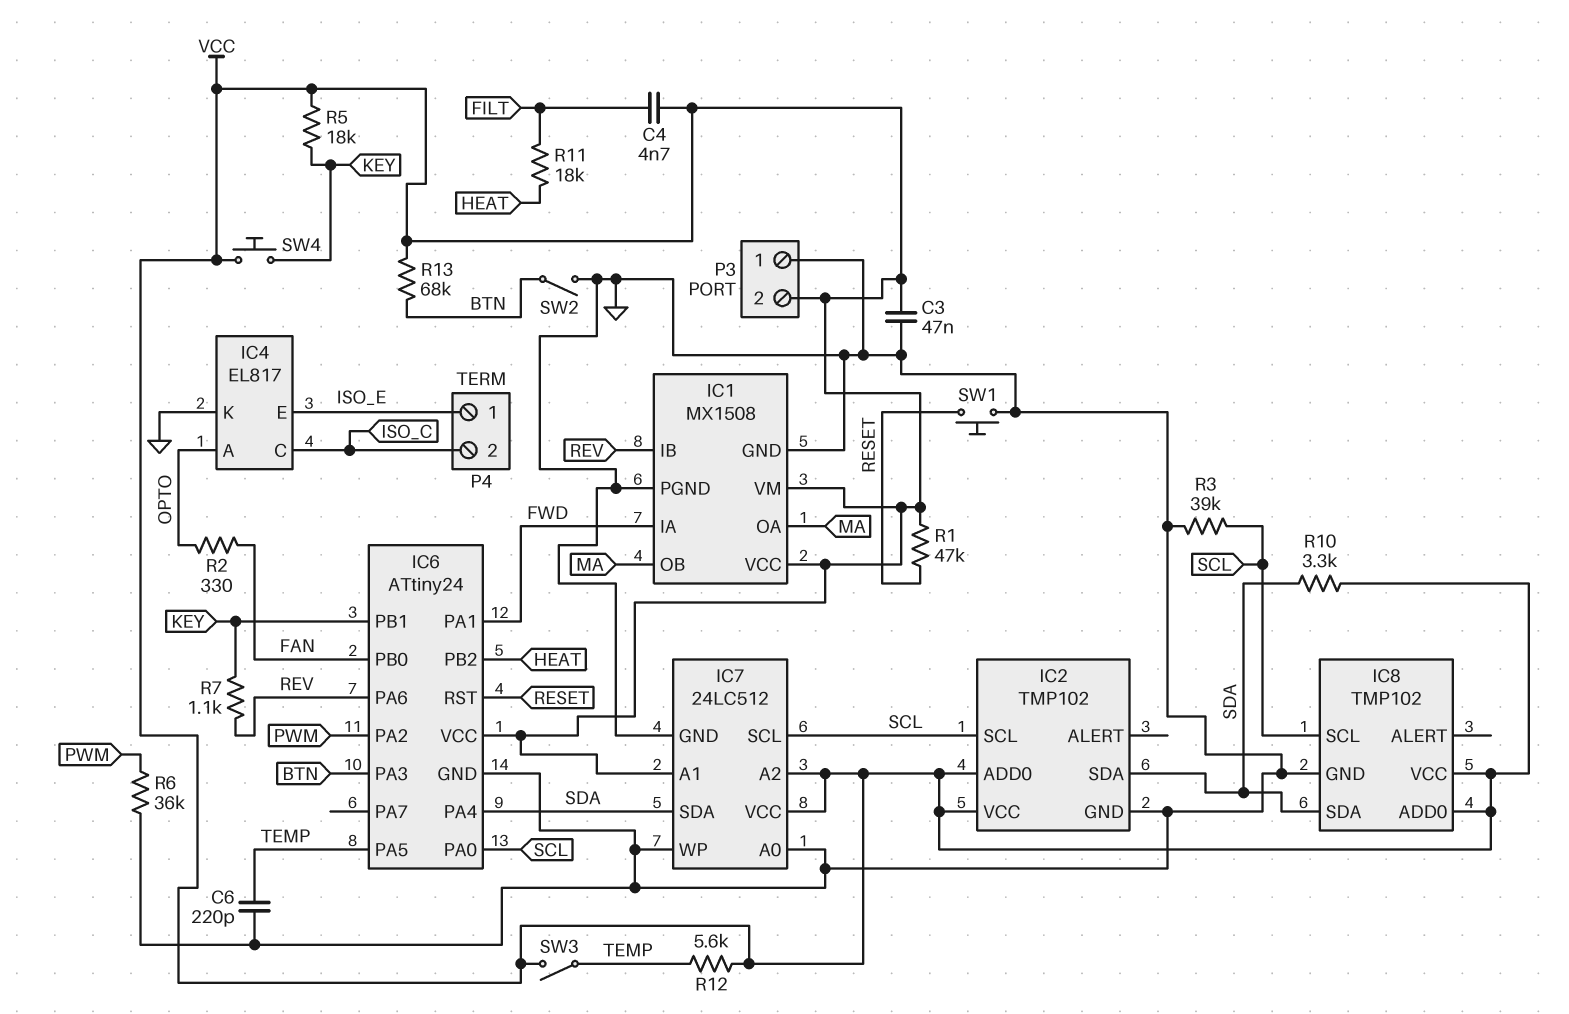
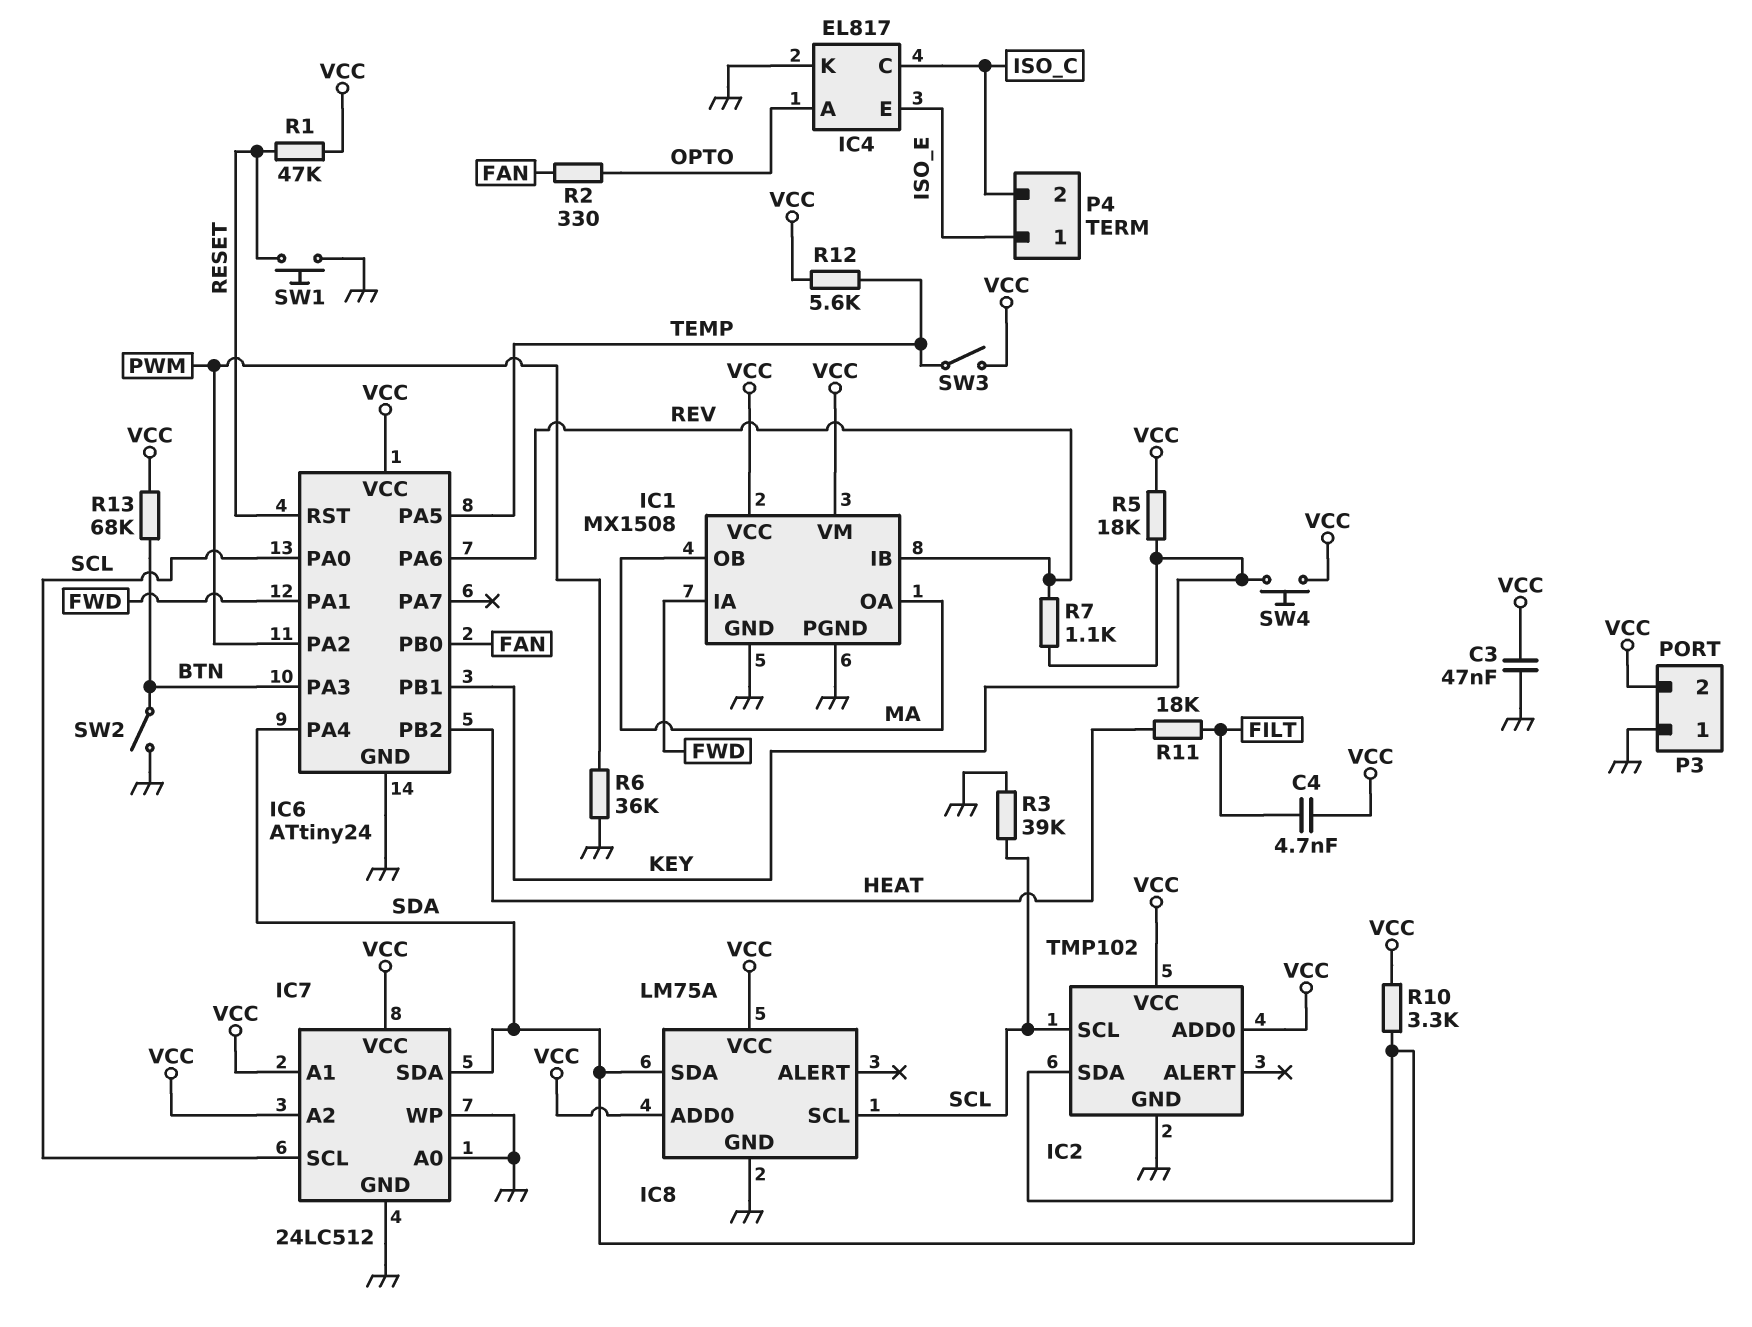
C6: 220pF (GND, TEMP) -> none
IC8: TMP102 -> LM75A

